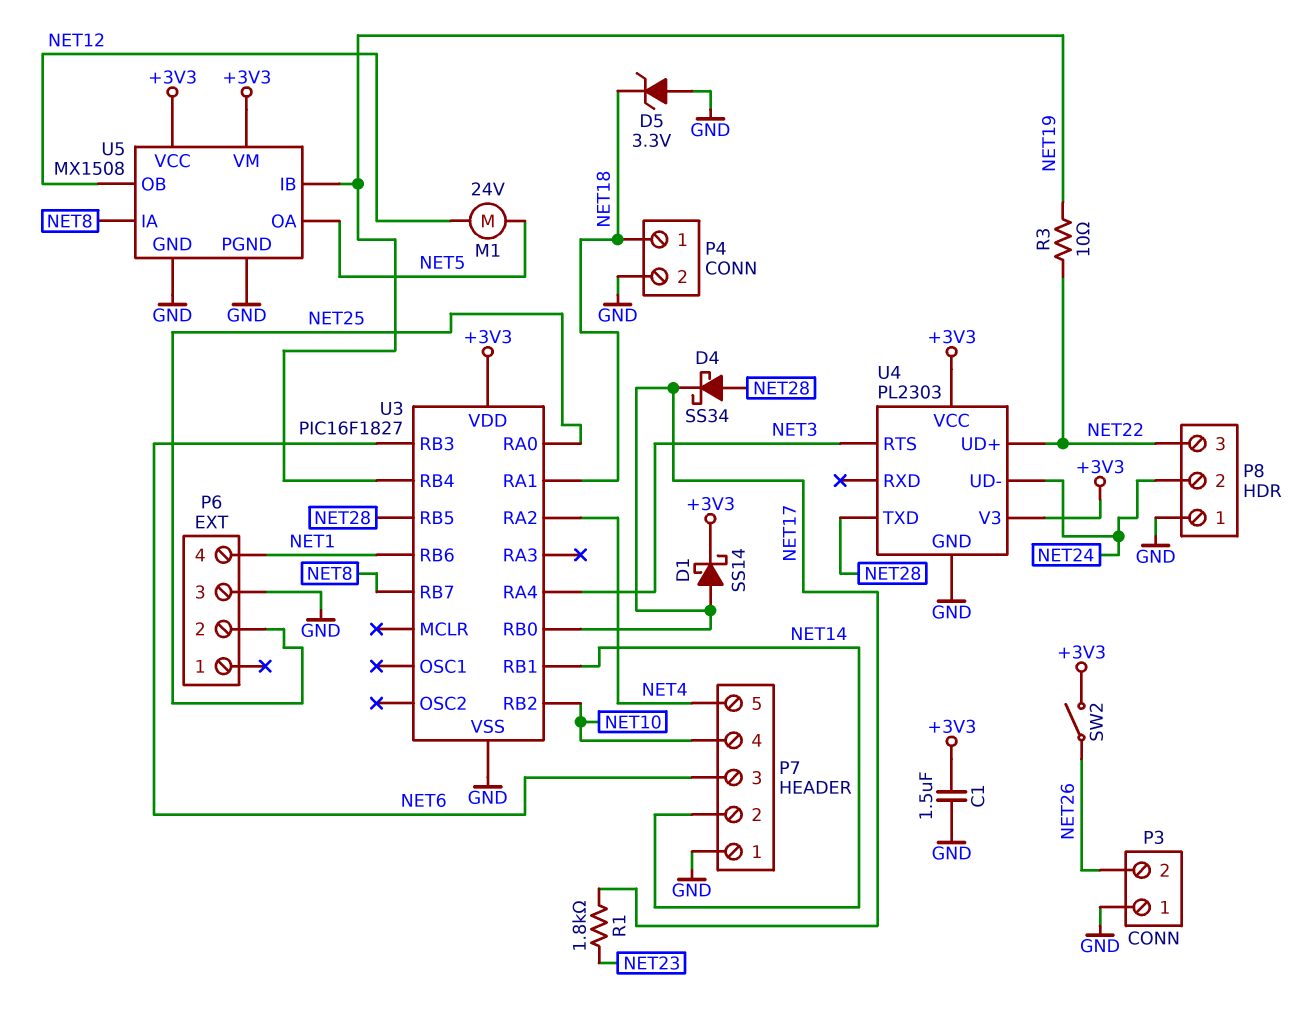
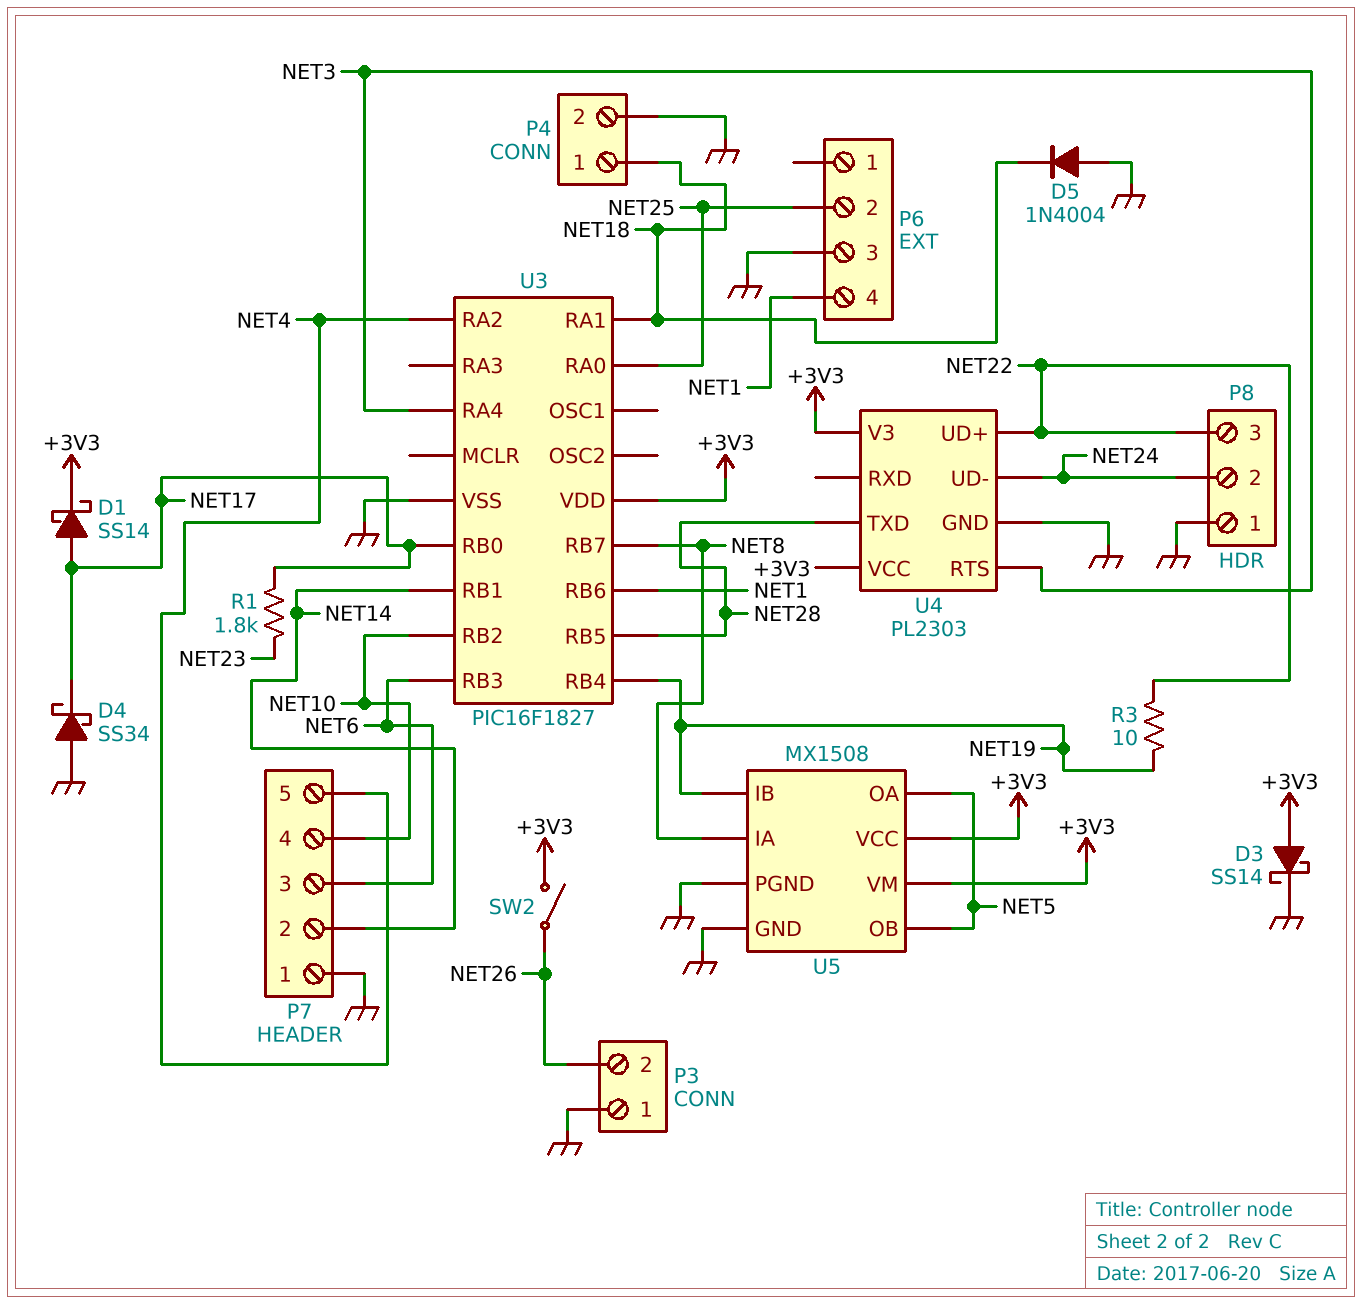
C1: 1.5uF (+3V3, GND) -> none
D3: none -> schottky SS14 (A +3V3, K GND)
D4: schottky SS34 (A NET28, K NET17) -> schottky SS34 (A GND, K NET17)
D5: zener 3.3V (A GND, K NET18) -> diode 1N4004 (A GND, K NET18)
M1: motor 24V (NET5, NET12) -> none
U5 pin OB: NET12 -> NET5

